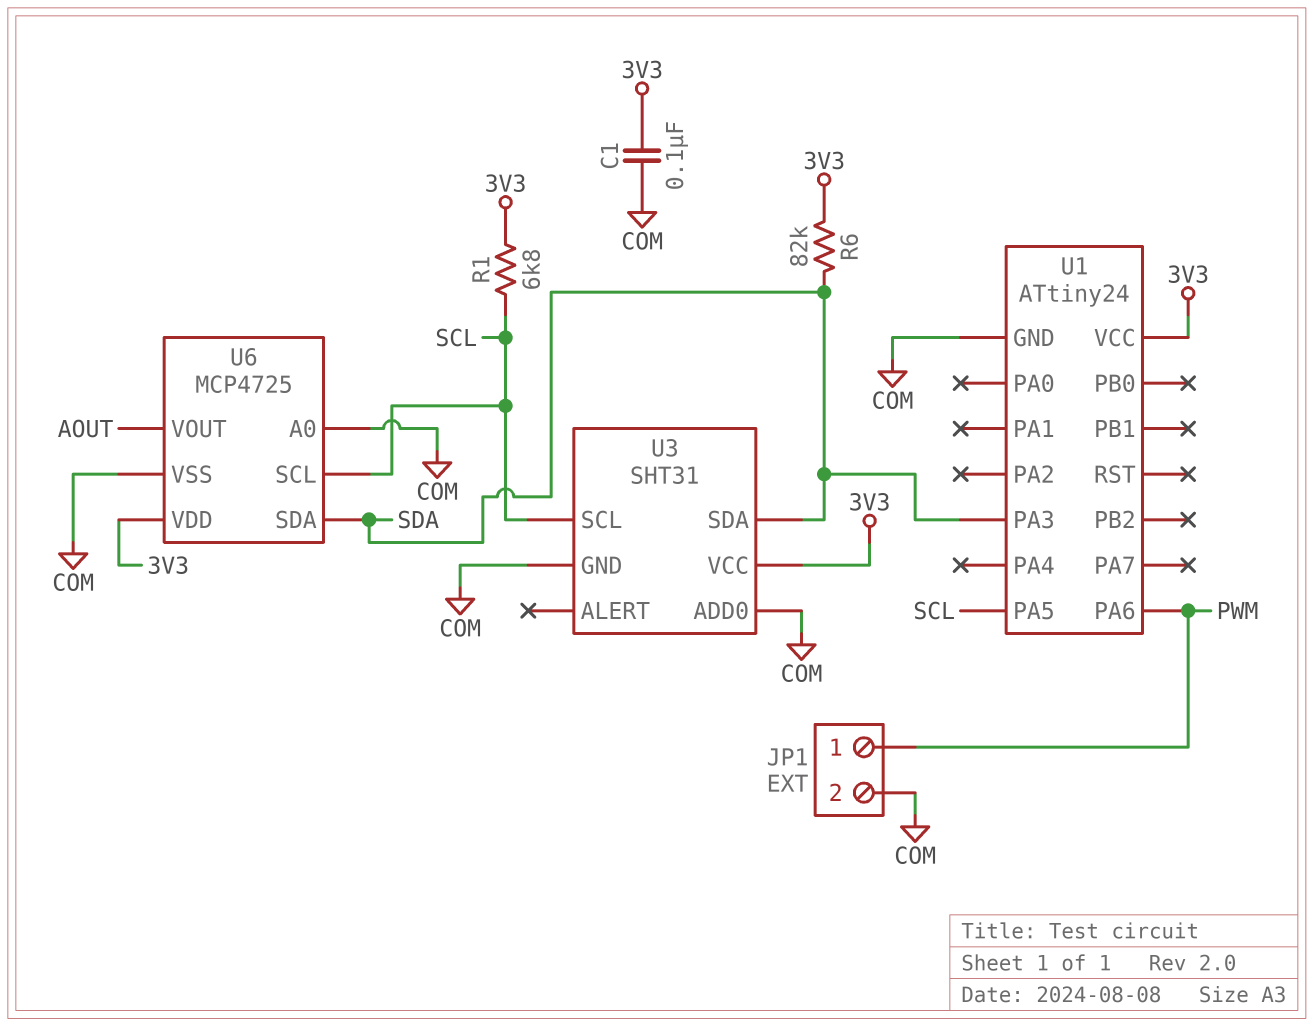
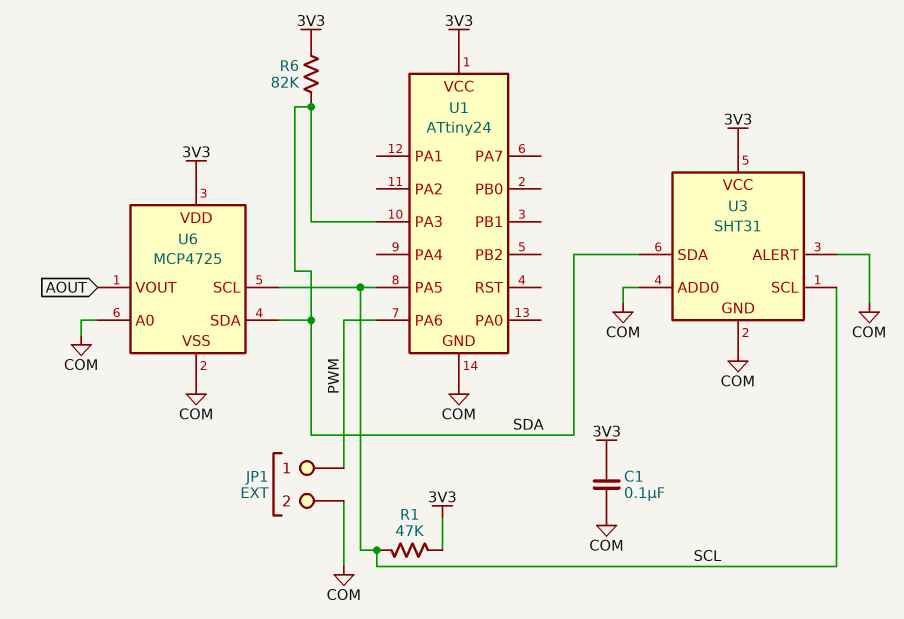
R1: 6.8k (3V3, SCL) -> 47k (3V3, SCL)
U3 pin ALERT: none -> COM

